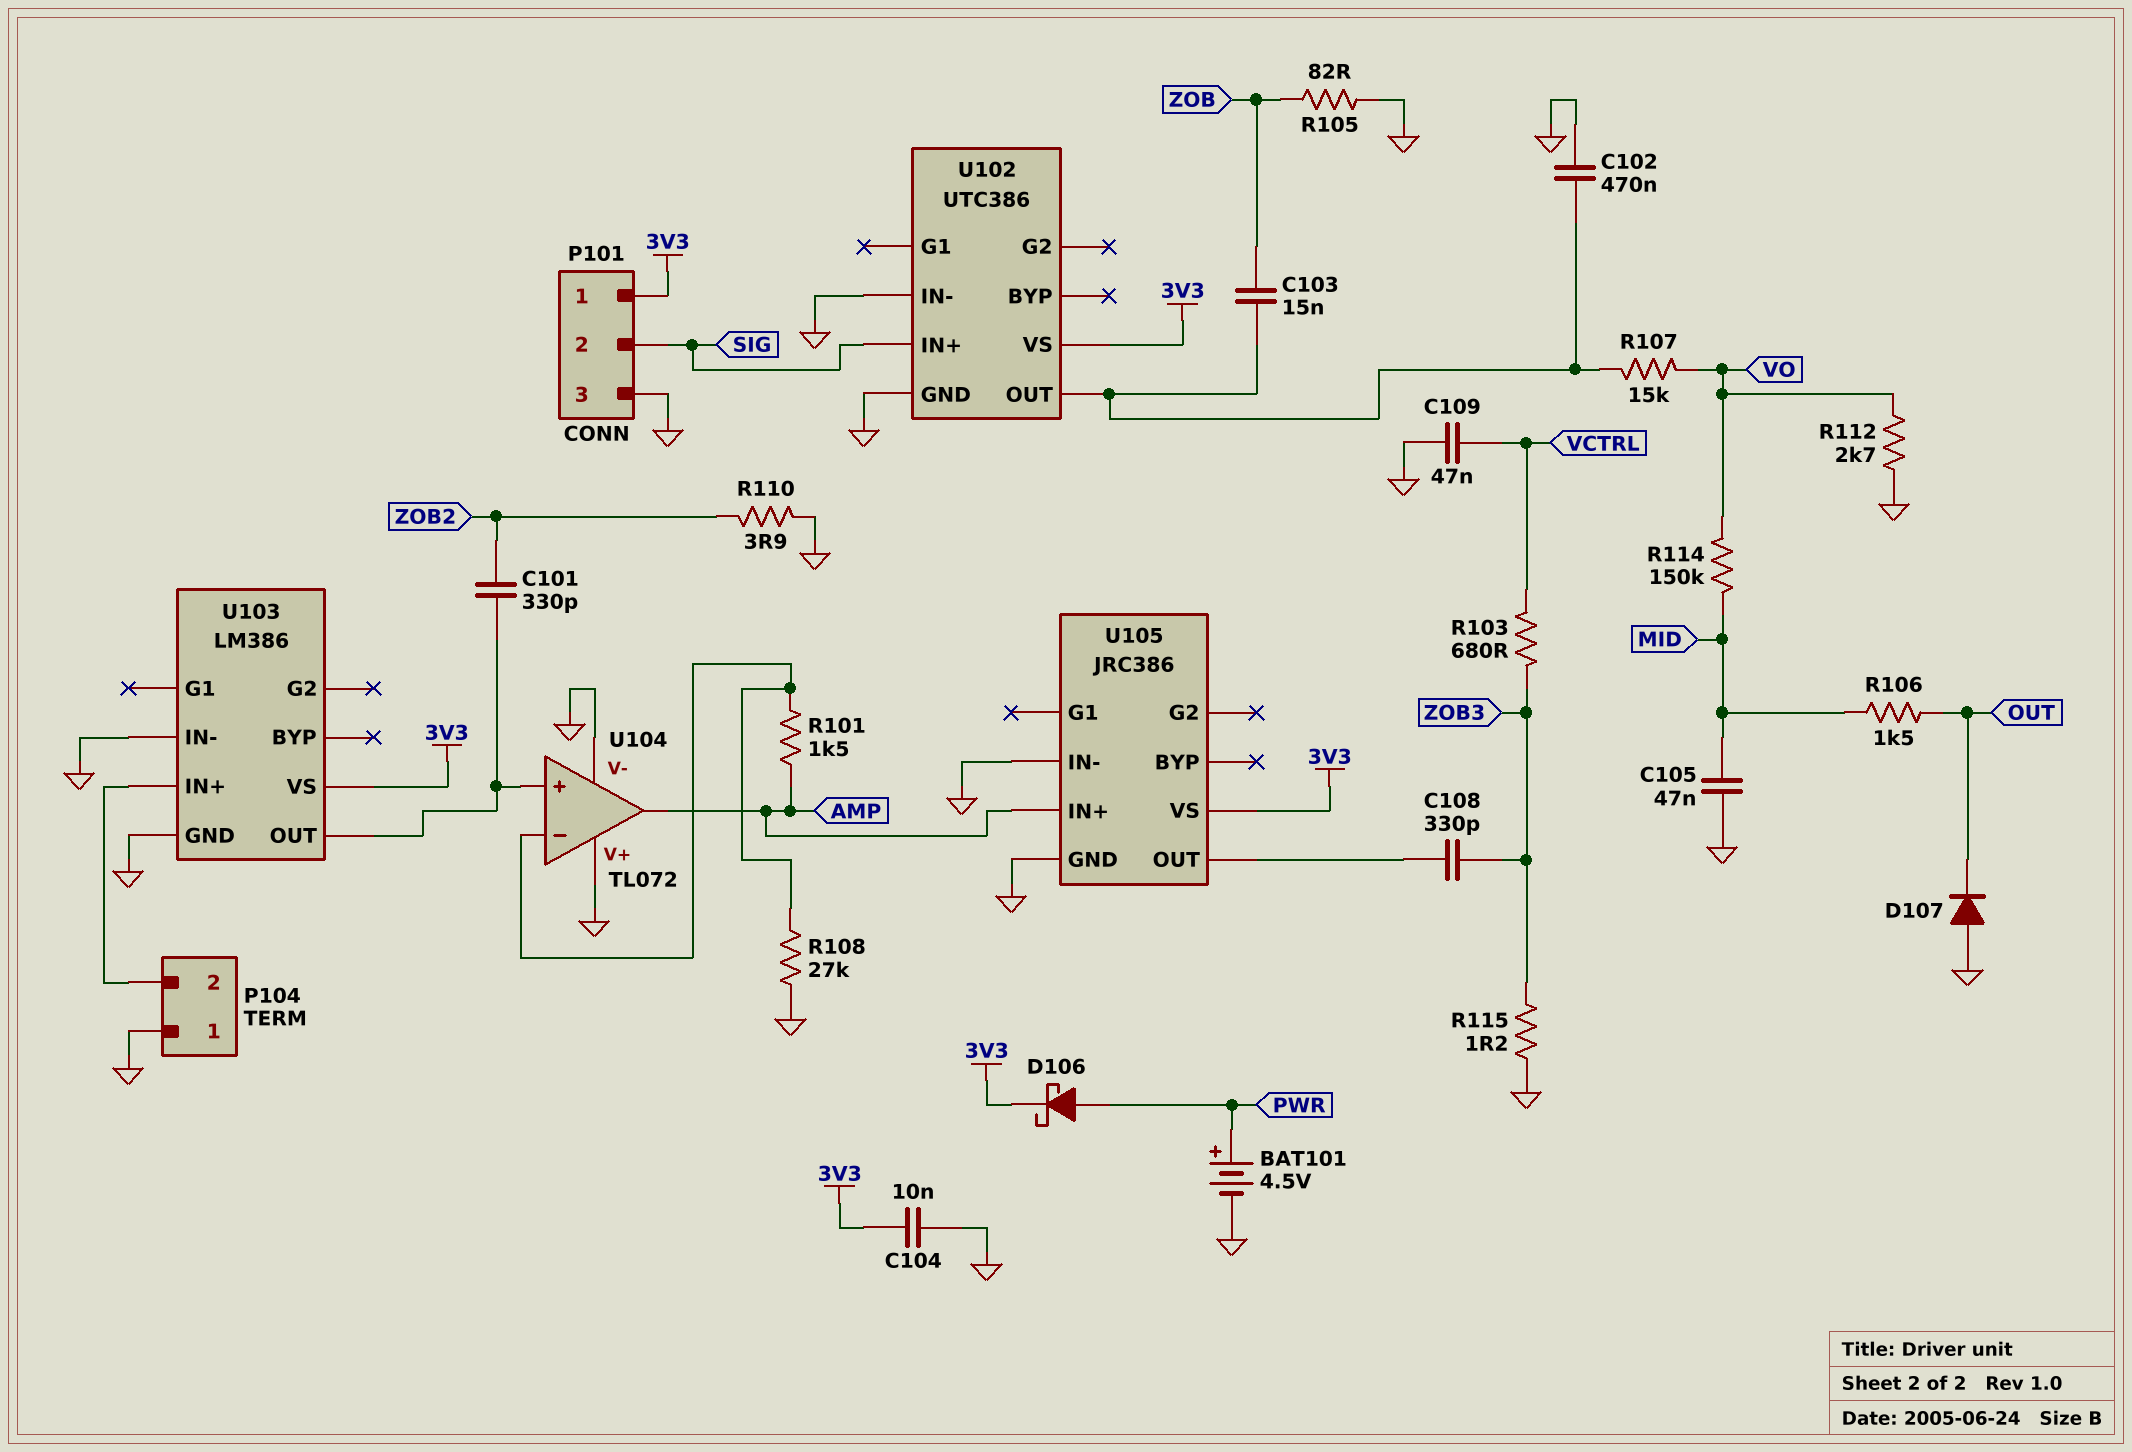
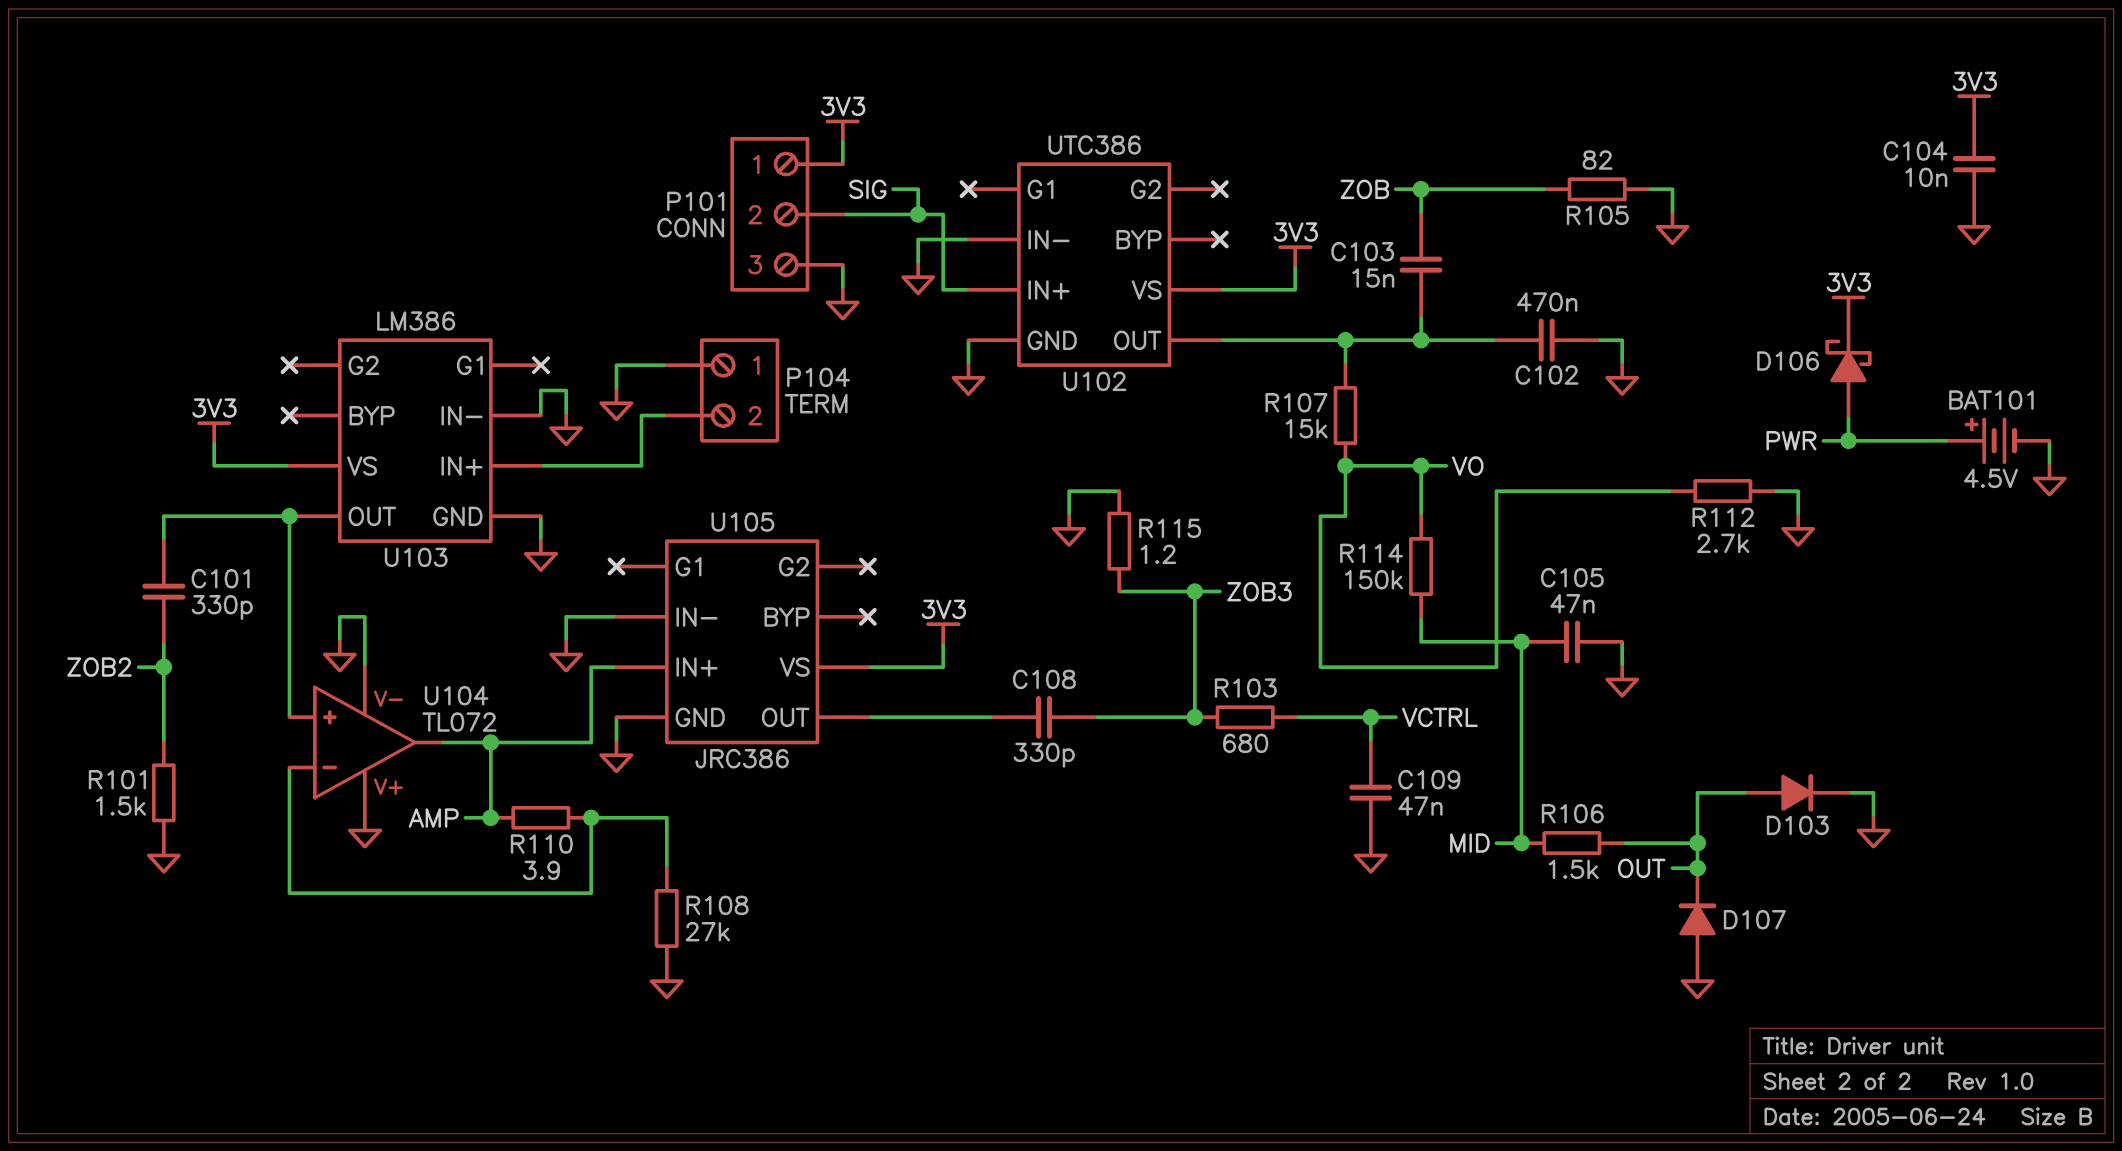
D103: none -> diode (A OUT, K GND)
R101: 1.5k (AMP, U104/in-) -> 1.5k (GND, ZOB2)
R110: 3.9 (GND, ZOB2) -> 3.9 (AMP, U104/in-)

